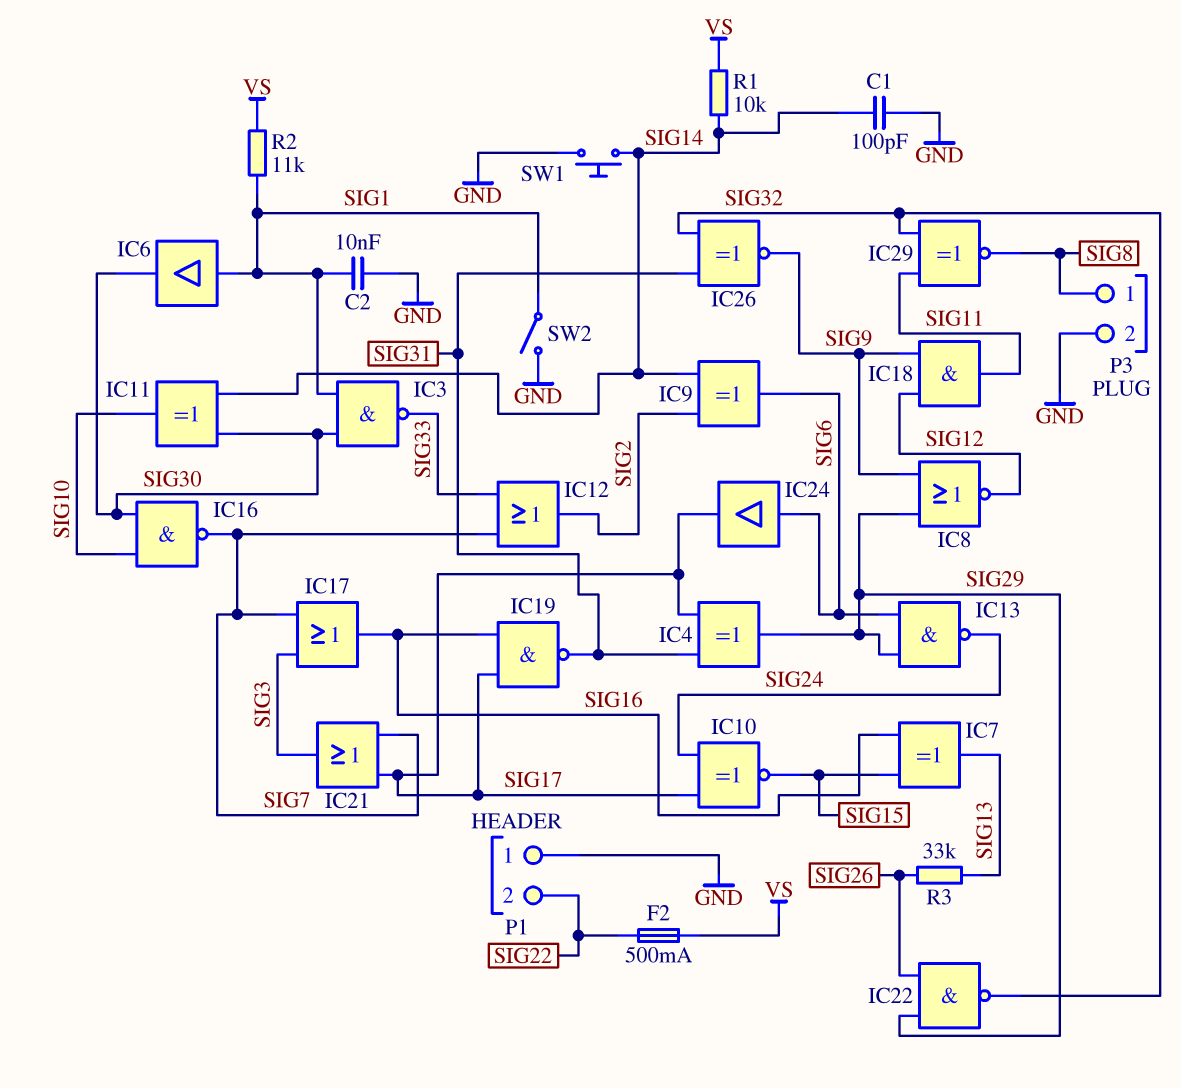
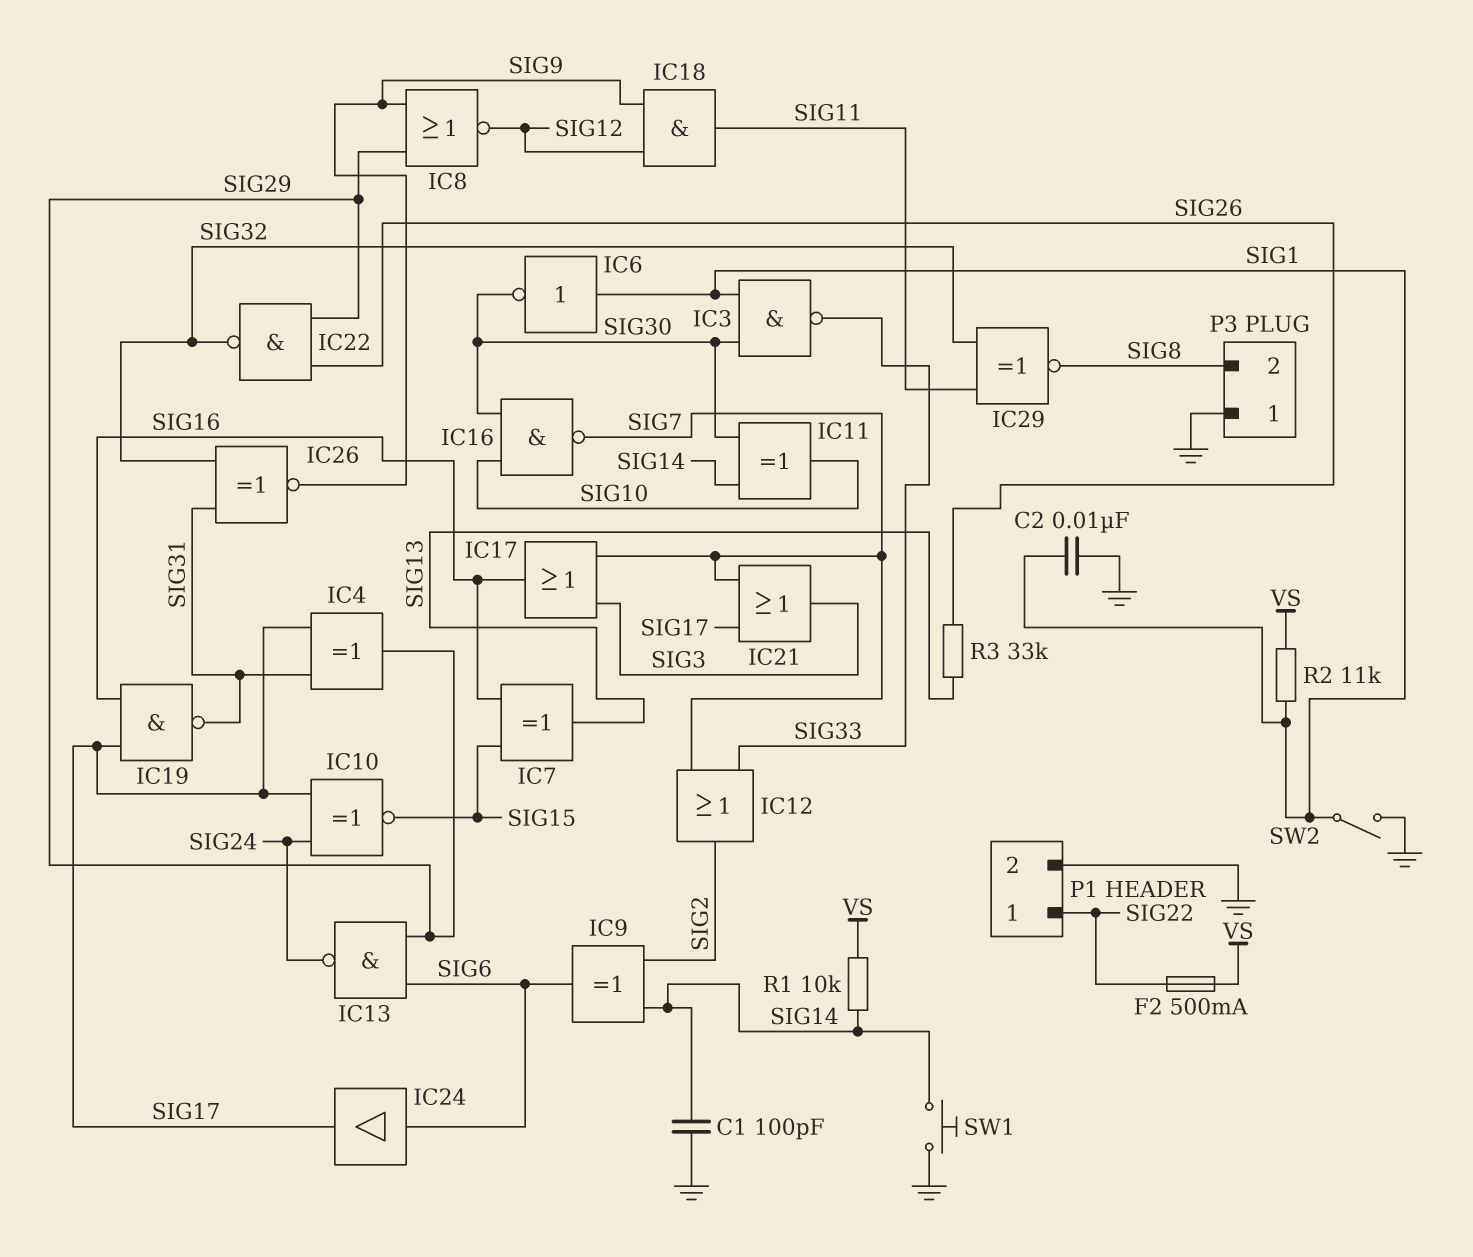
IC6: buffer (in SIG1, out SIG30) -> NOT (in SIG1, out SIG30)
P1 pin 1: GND -> SIG22
P1 pin 2: SIG22 -> GND
P3 pin 1: SIG8 -> GND
P3 pin 2: GND -> SIG8

